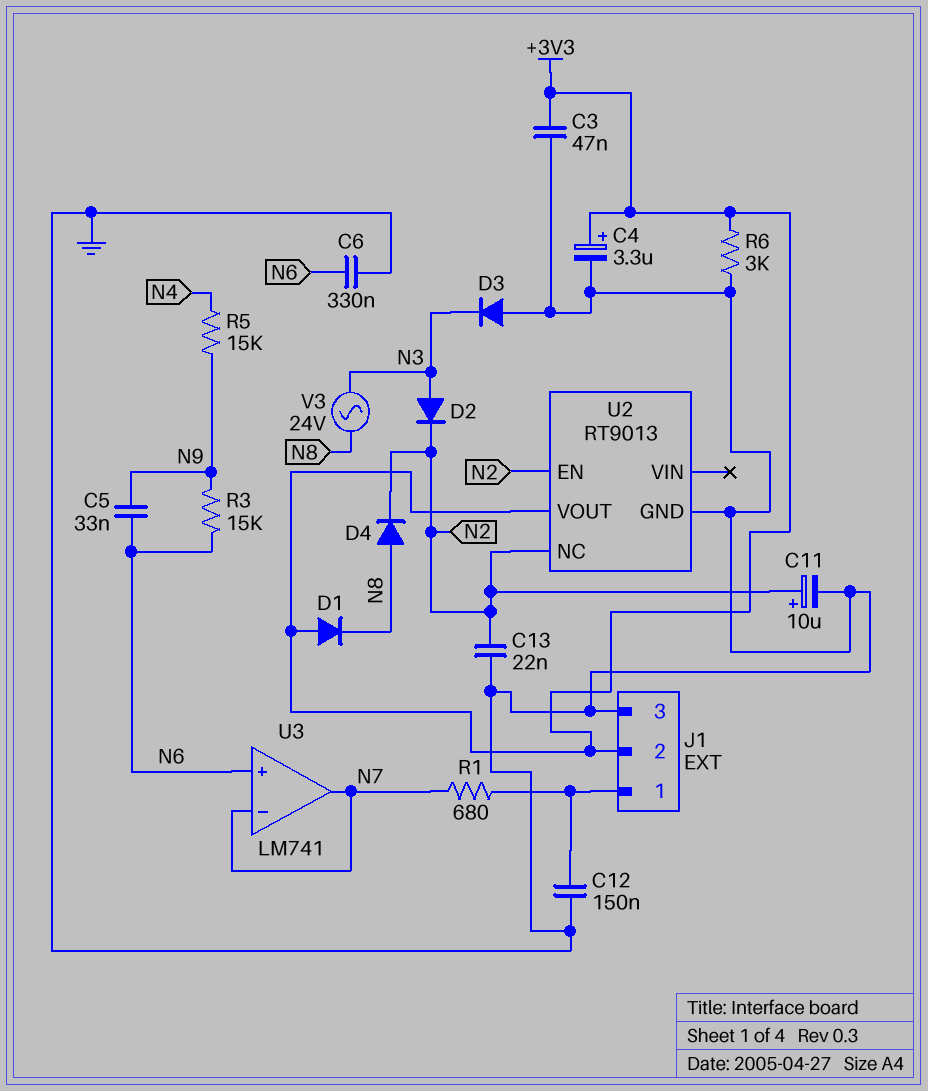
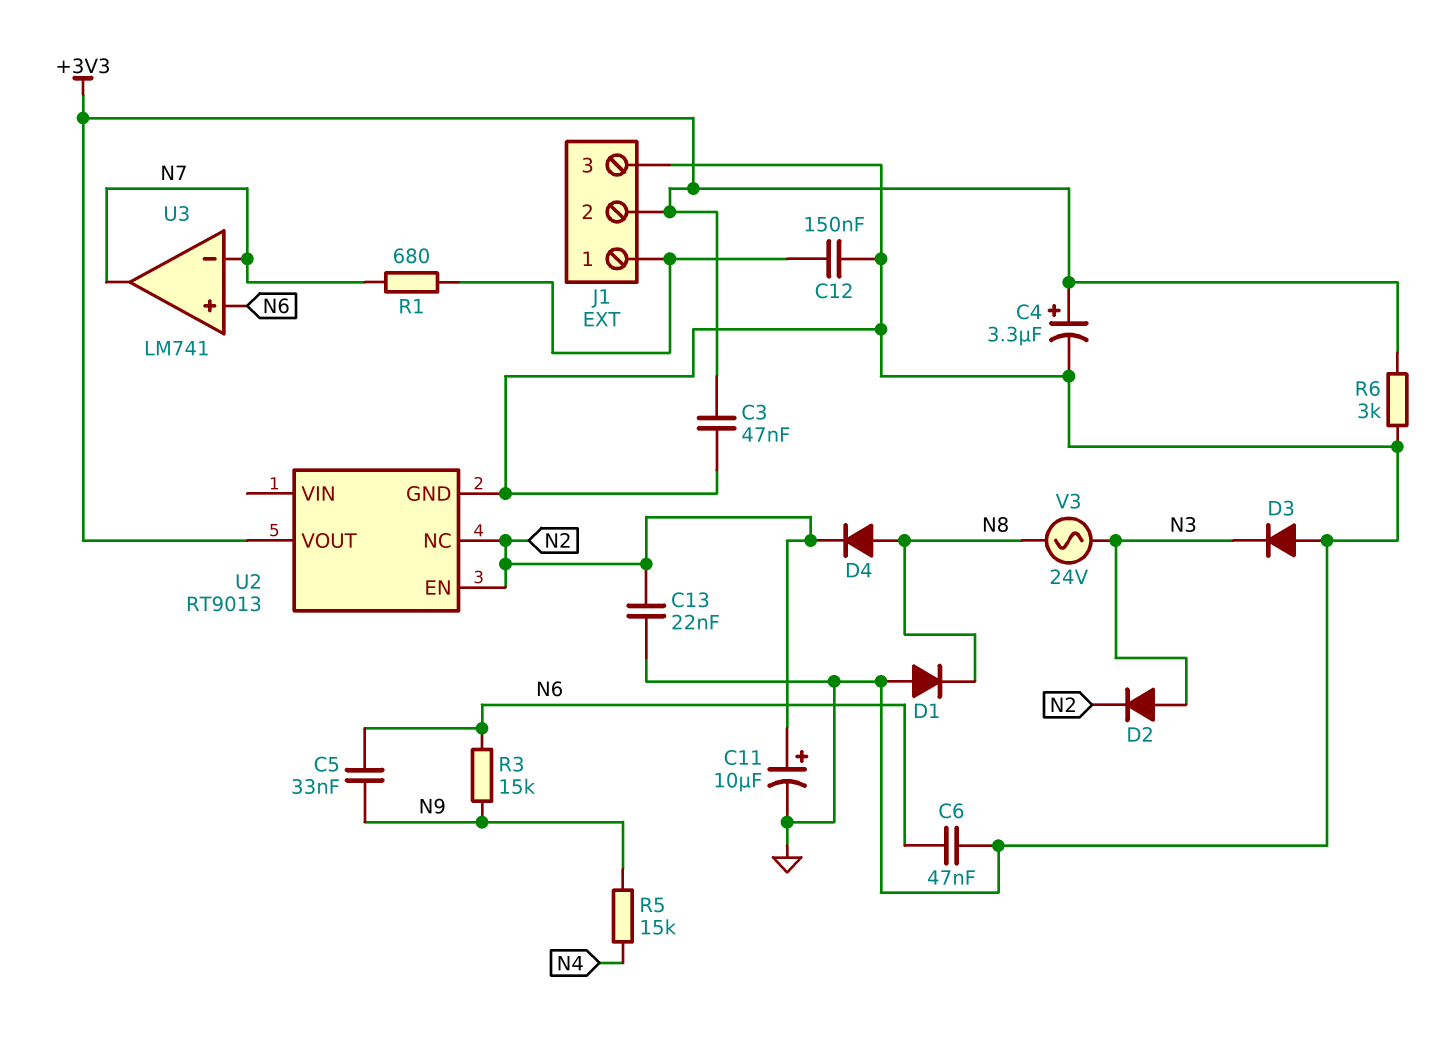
C6: 330nF (GND, N6) -> 47nF (GND, N6)
D1: diode (A +3V3, K N8) -> diode (A GND, K N8)

